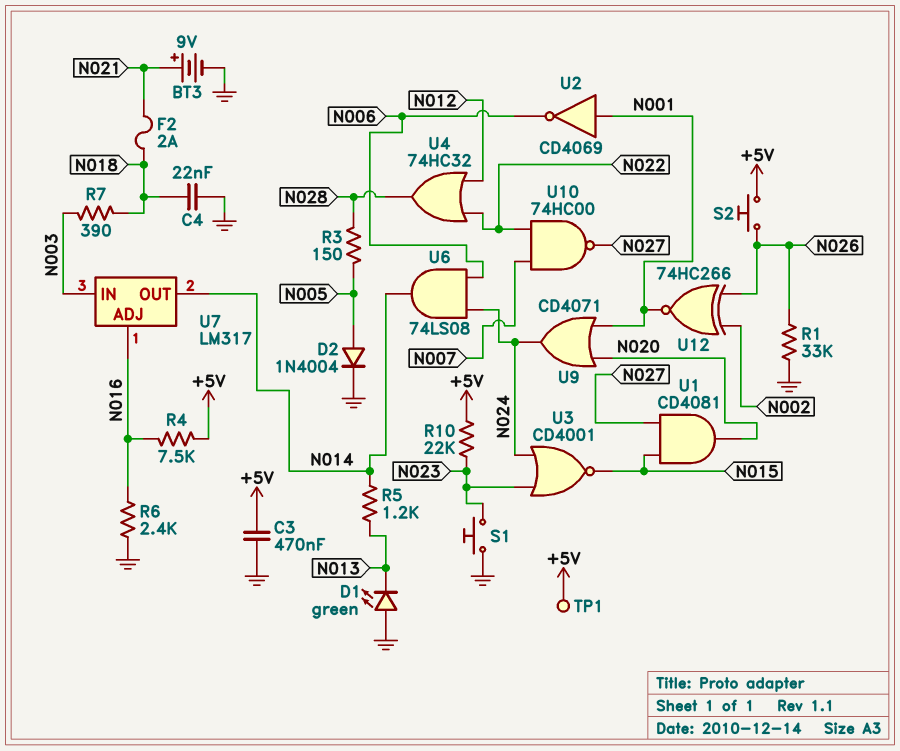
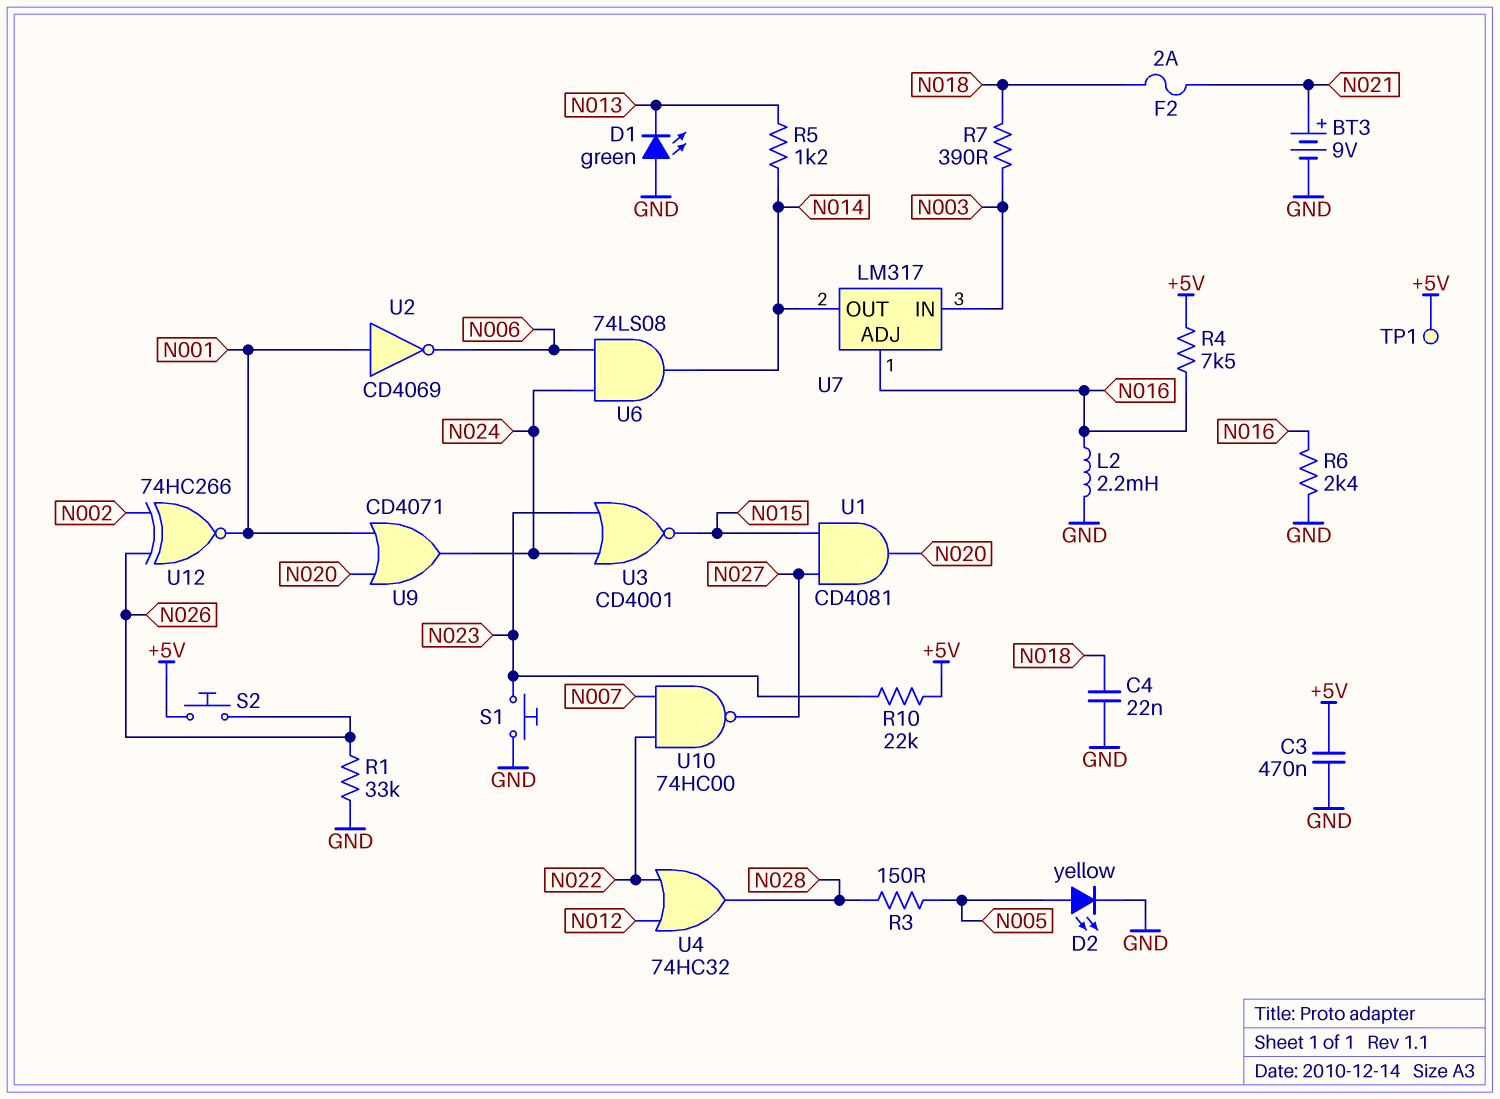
D2: diode 1N4004 (A N005, K GND) -> LED yellow (A N005, K GND)
L2: none -> 2.2mH (GND, N016)

